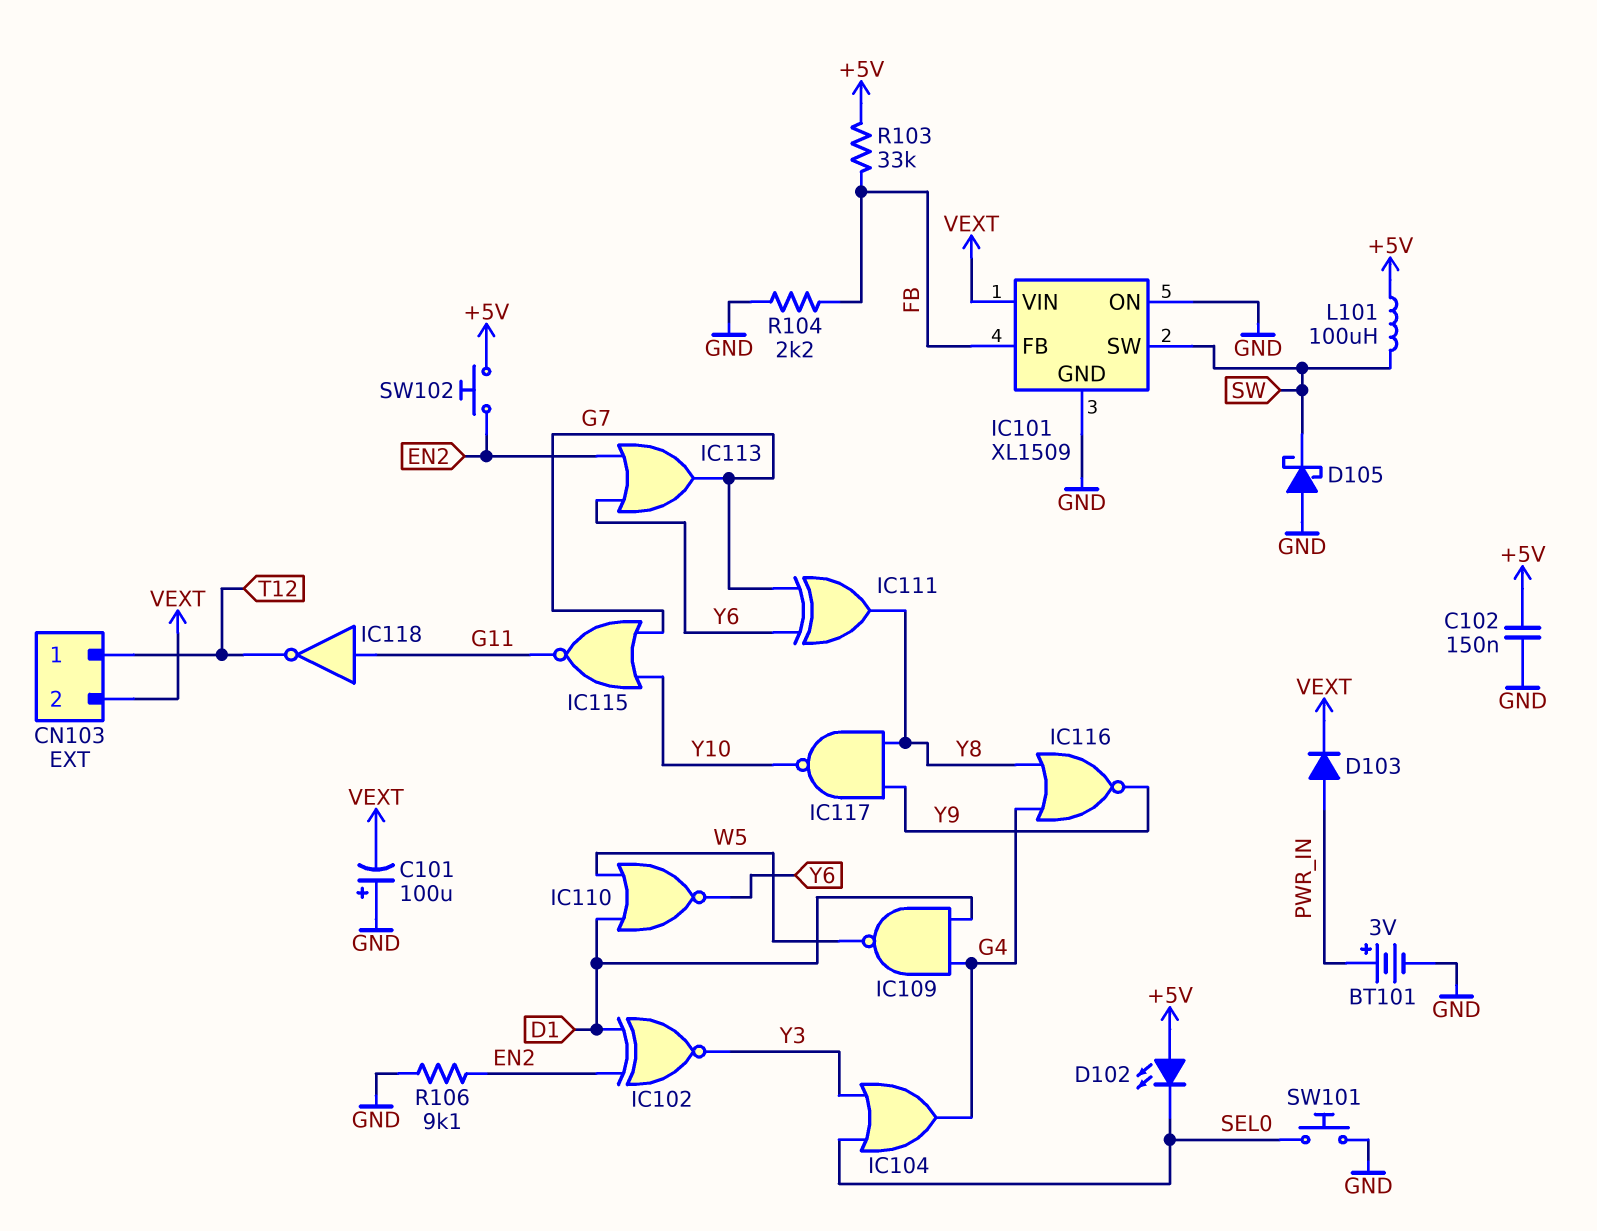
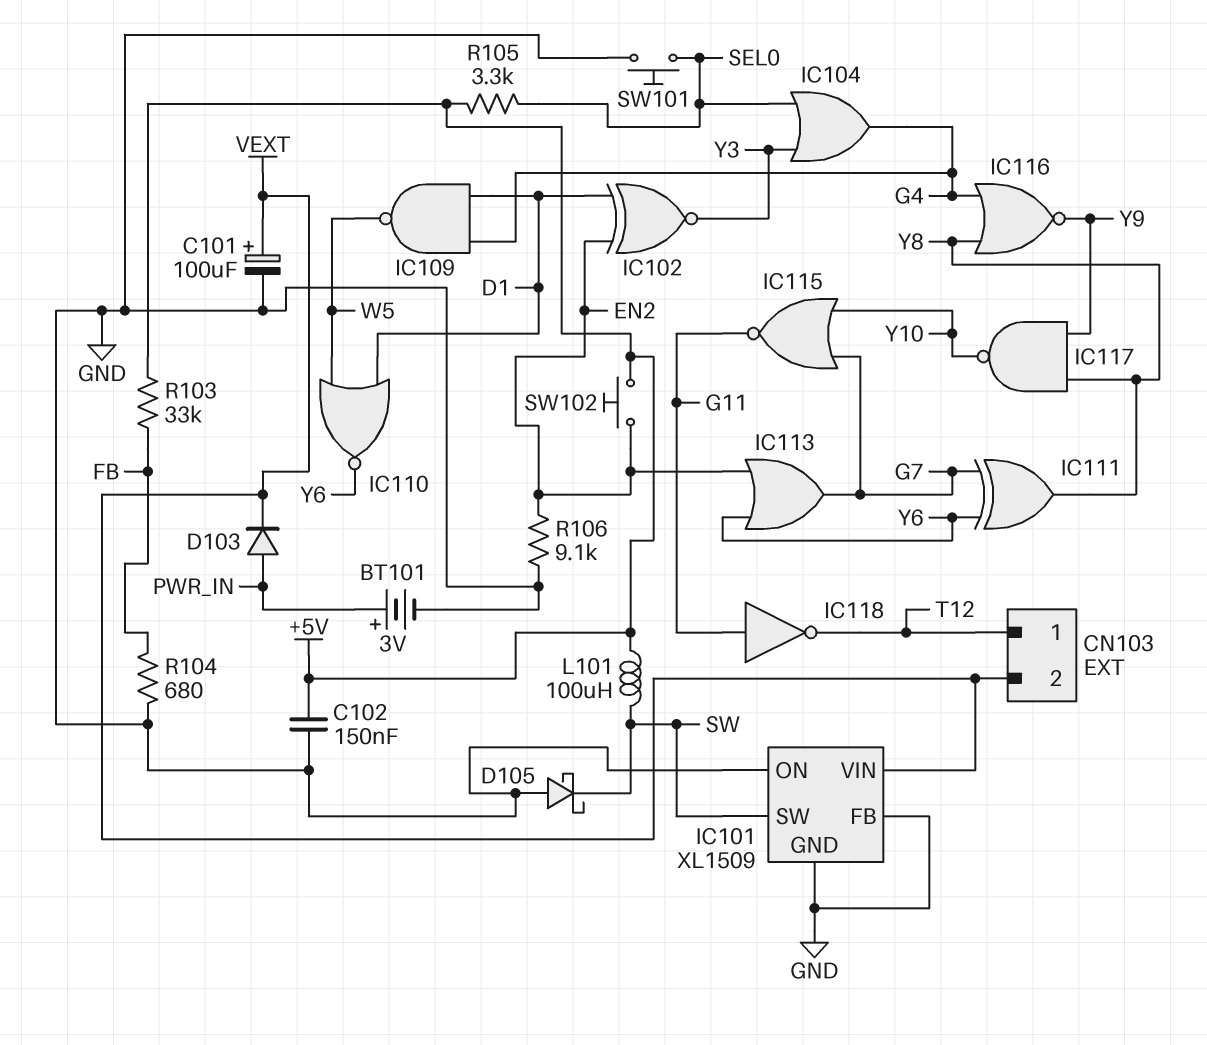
C101: 100uF (plus GND, minus VEXT) -> 100uF (plus VEXT, minus GND)
D102: LED (A +5V, K SEL0) -> none
IC101 pin FB: FB -> GND
R104: 2.2k (FB, GND) -> 680 (FB, GND)
R105: none -> 3.3k (+5V, SEL0)

